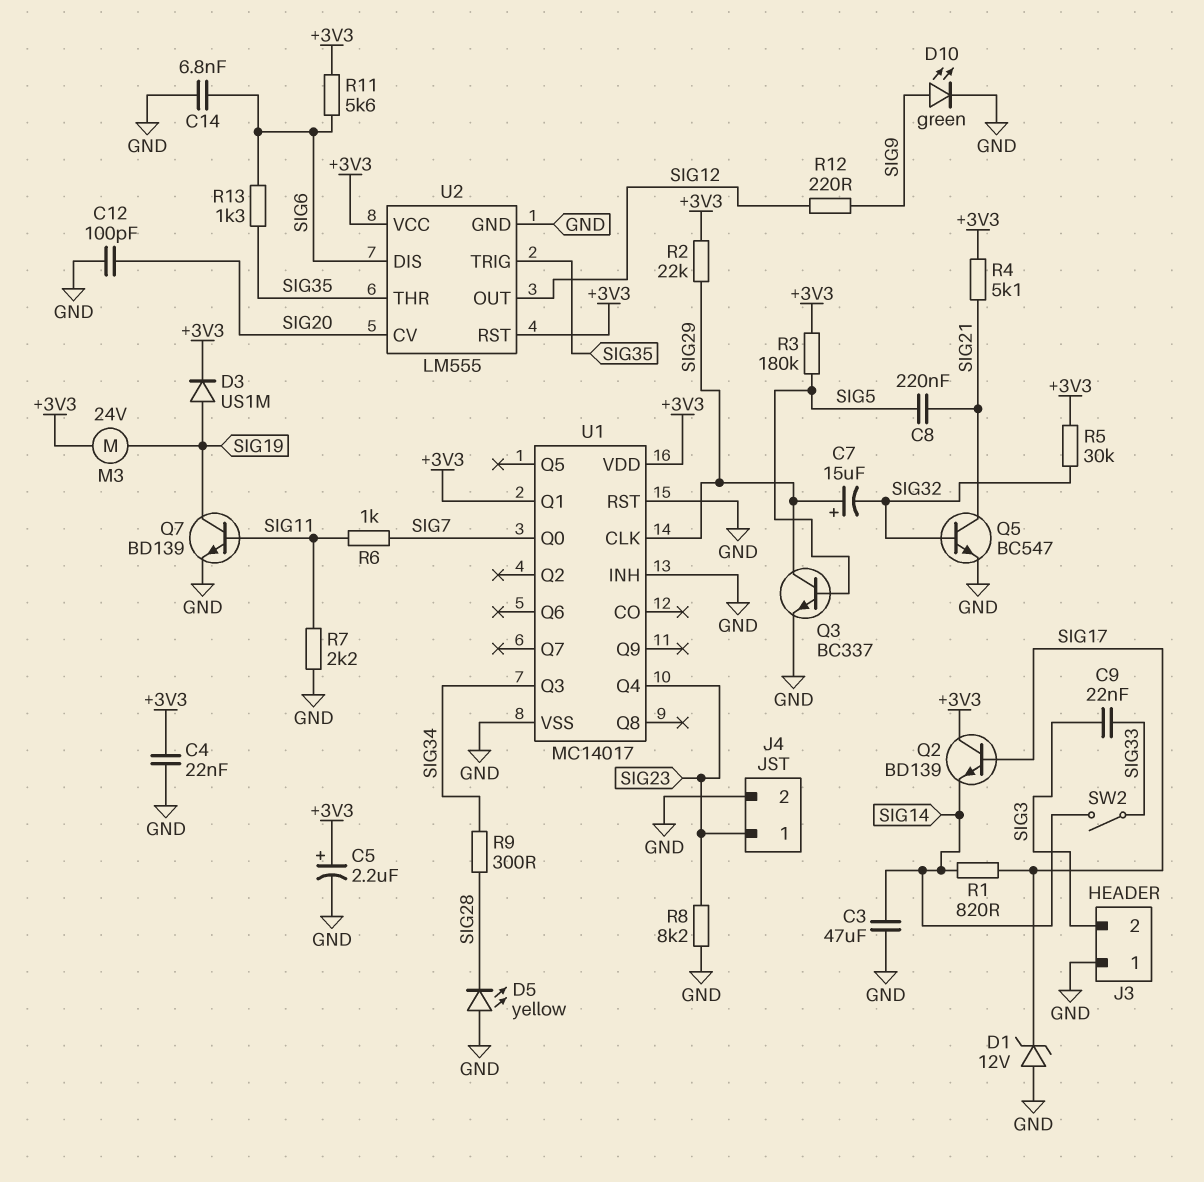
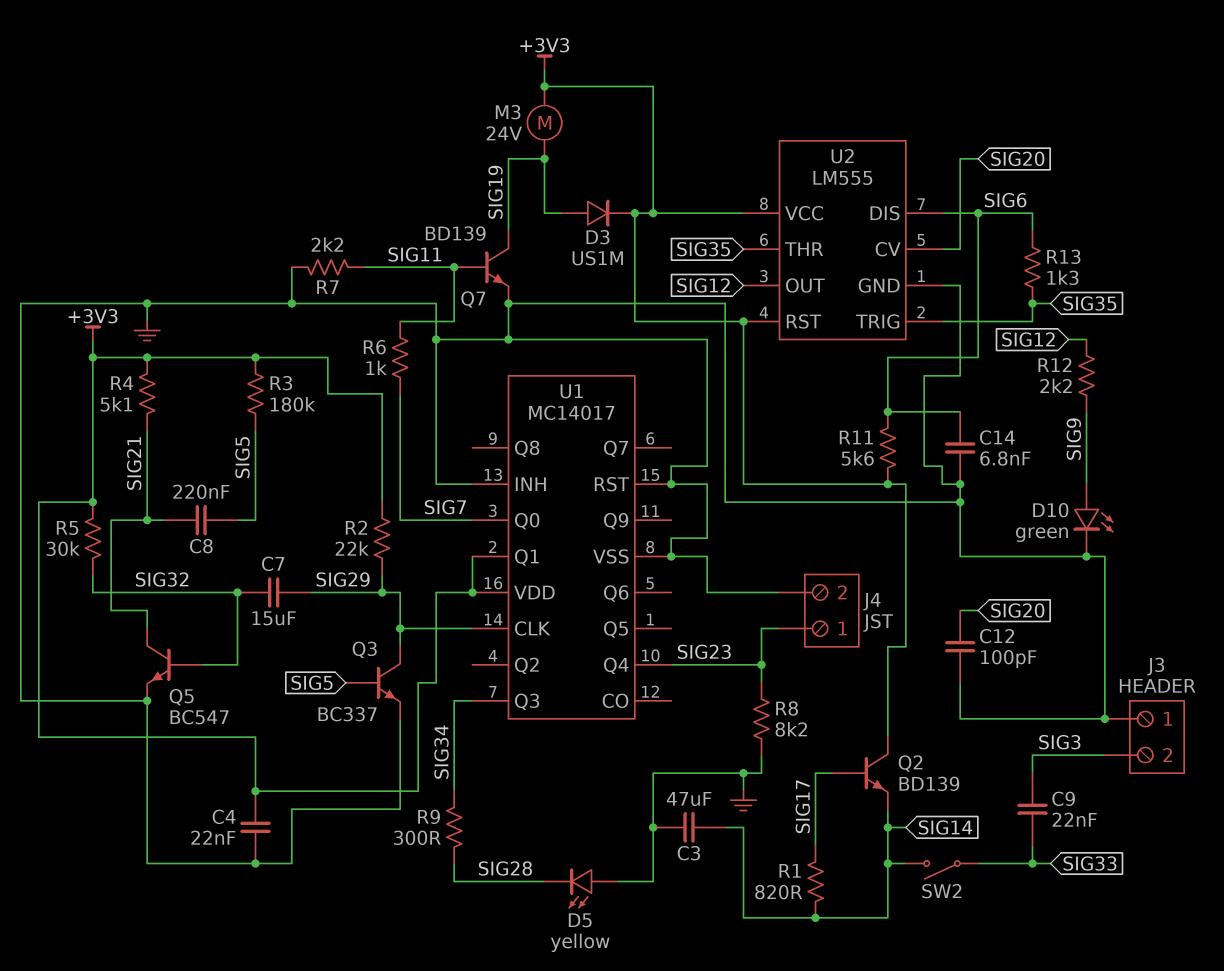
C5: 2.2uF (plus +3V3, minus GND) -> none
C7: 15uF (plus SIG29, minus SIG32) -> 15uF (SIG29, SIG32)
D1: zener 12V (A GND, K SIG17) -> none
R12: 220 (SIG9, SIG12) -> 2.2k (SIG9, SIG12)

